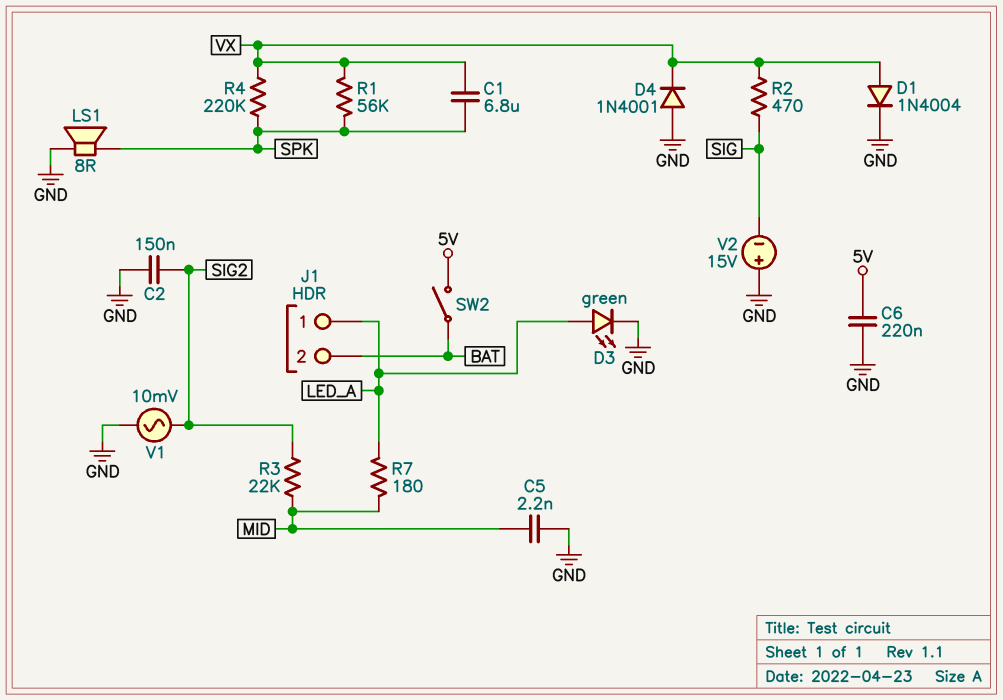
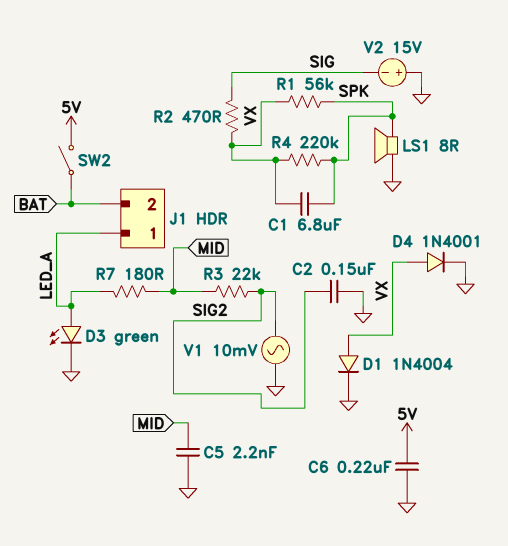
D4: diode 1N4001 (A GND, K VX) -> diode 1N4001 (A VX, K GND)

